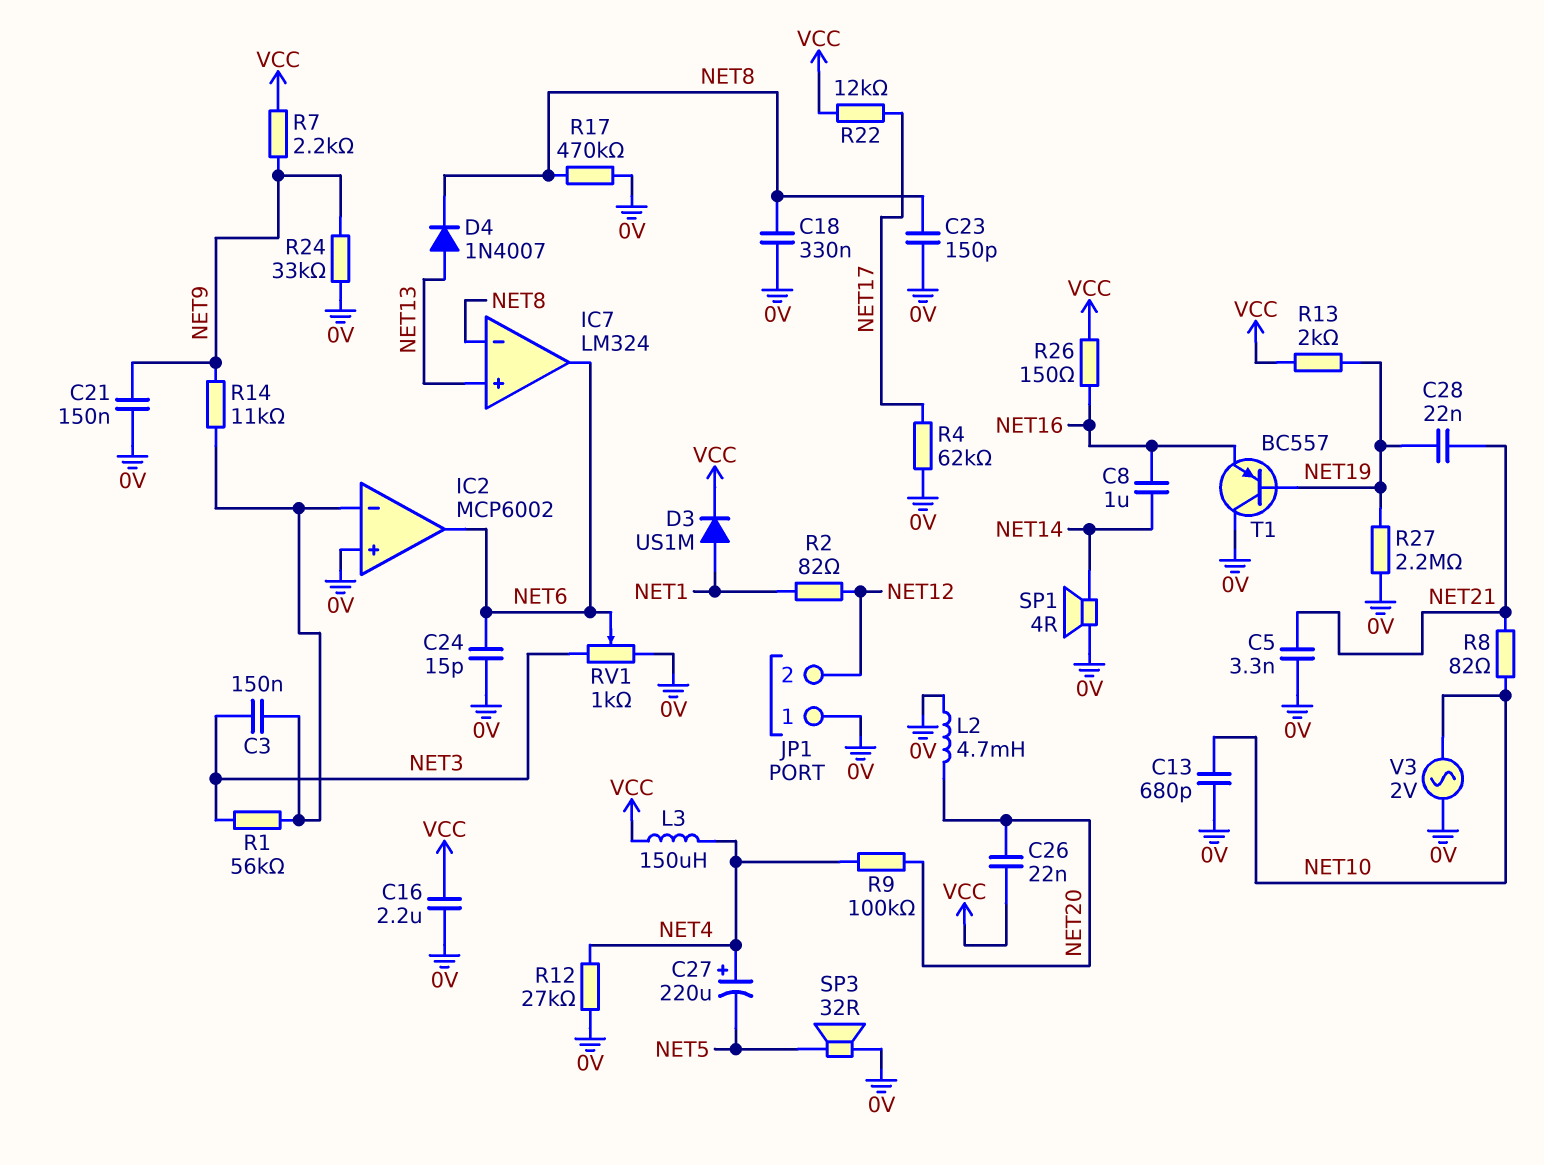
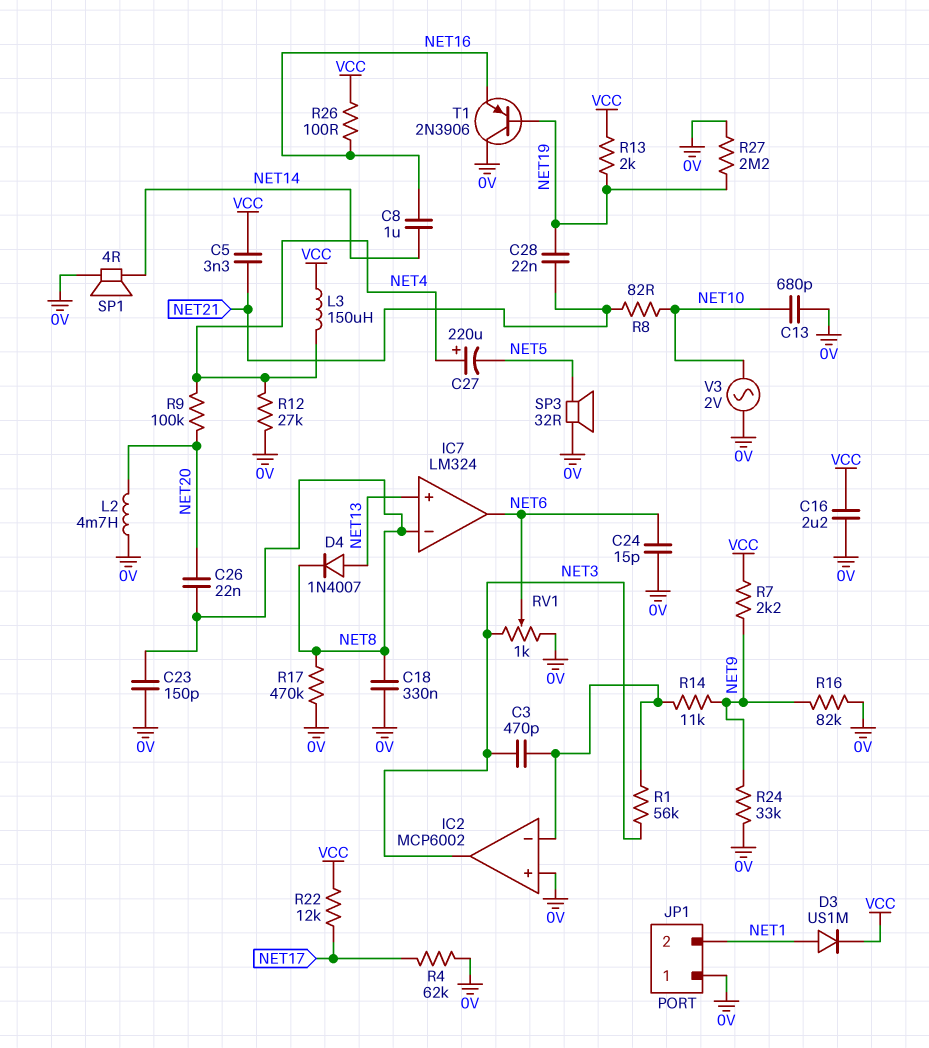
C3: 150nF (IC2/in-, NET3) -> 470pF (IC2/in-, NET3)
C5: 3.3nF (0V, NET21) -> 3.3nF (NET21, VCC)
C21: 150nF (0V, NET9) -> none
C26: 22nF (NET20, VCC) -> 22nF (NET8, NET20)
IC2 pin out: NET6 -> NET3
JP1 pin 2: NET12 -> NET1
R2: 82 (NET1, NET12) -> none
R16: none -> 82k (0V, NET9)
R26: 150 (NET16, VCC) -> 100 (NET16, VCC)
T1: PNP BC557 (B NET19, C 0V, E NET16) -> PNP 2N3906 (B NET19, C 0V, E NET16)

